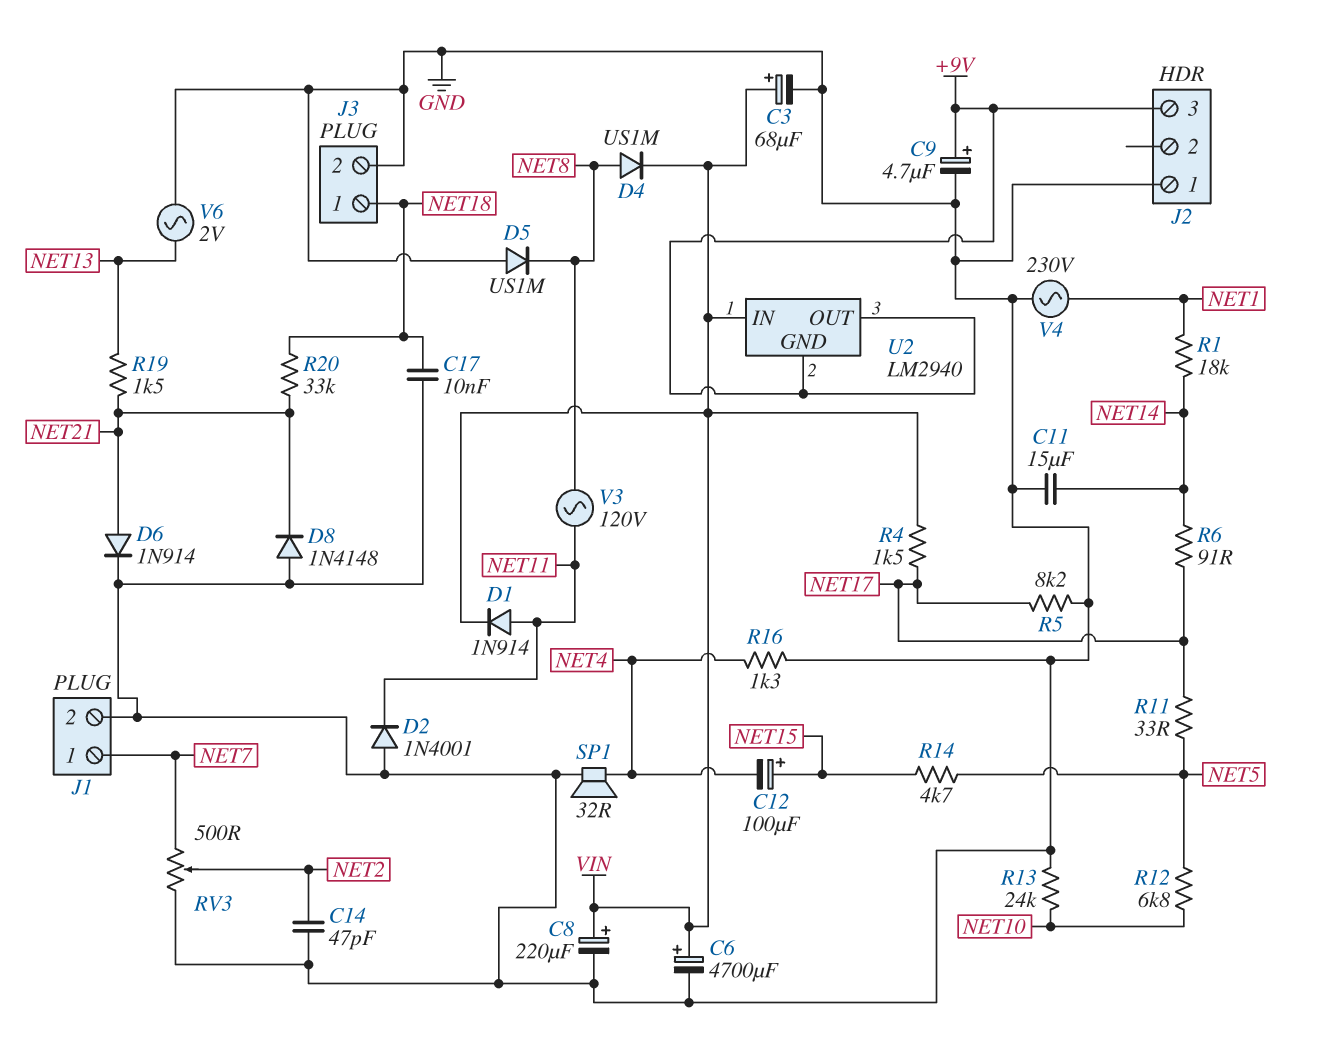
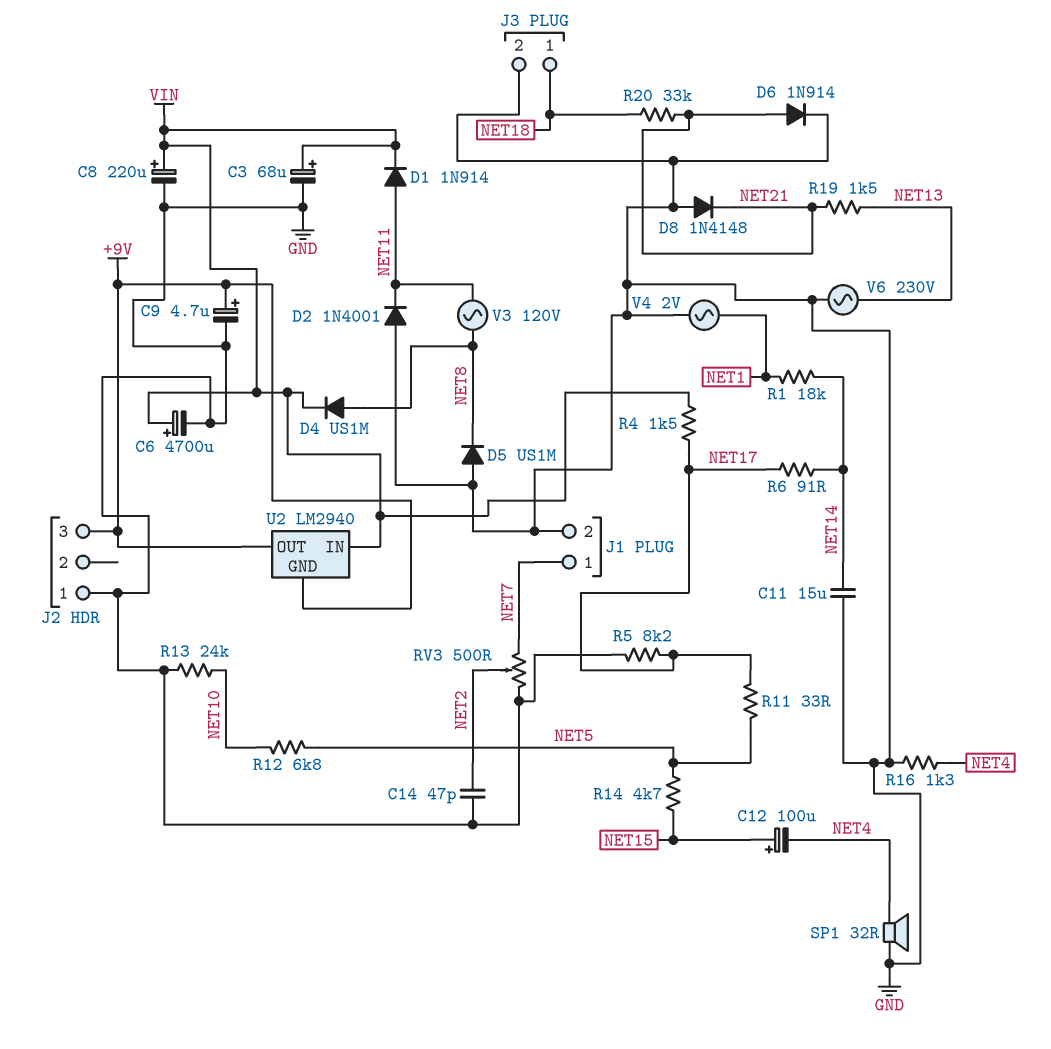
C17: 10nF (GND, NET18) -> none
V4: AC 230V (GND, NET1) -> AC 2V (GND, NET1)
V6: AC 2V (GND, NET13) -> AC 230V (GND, NET13)

